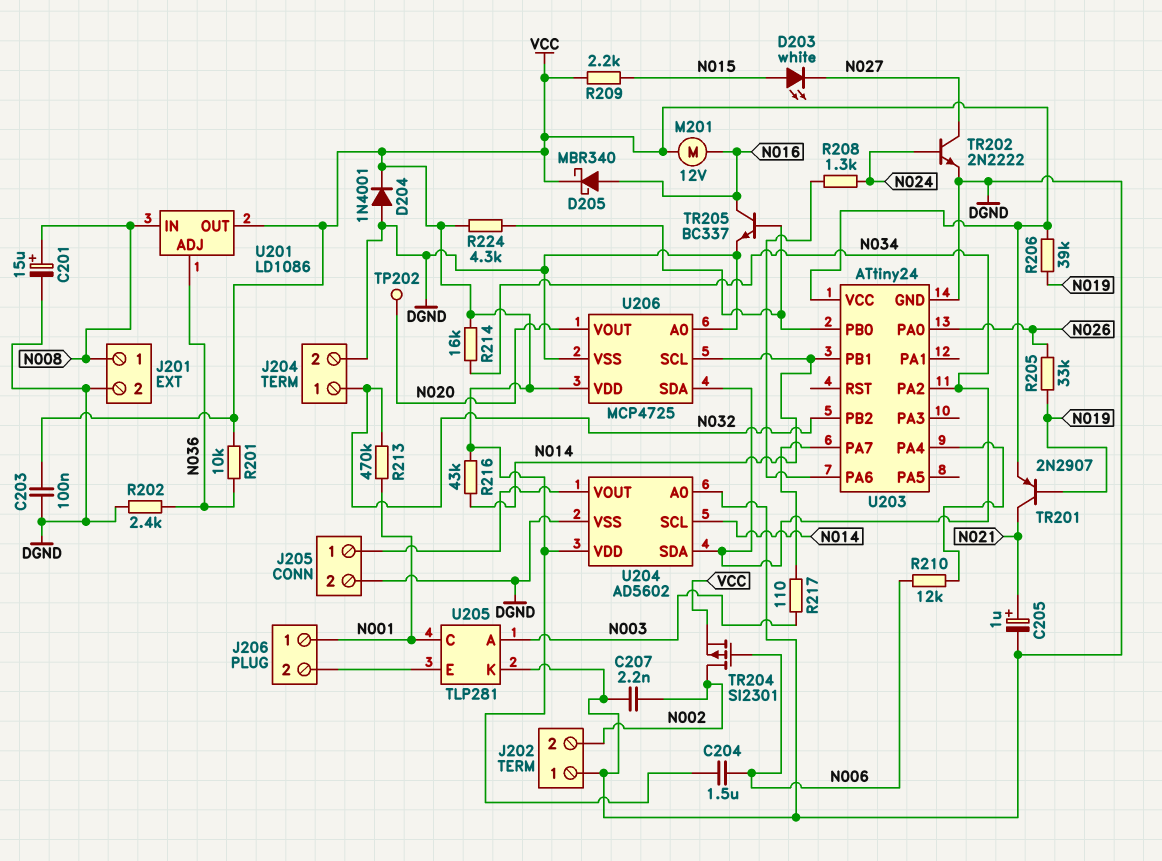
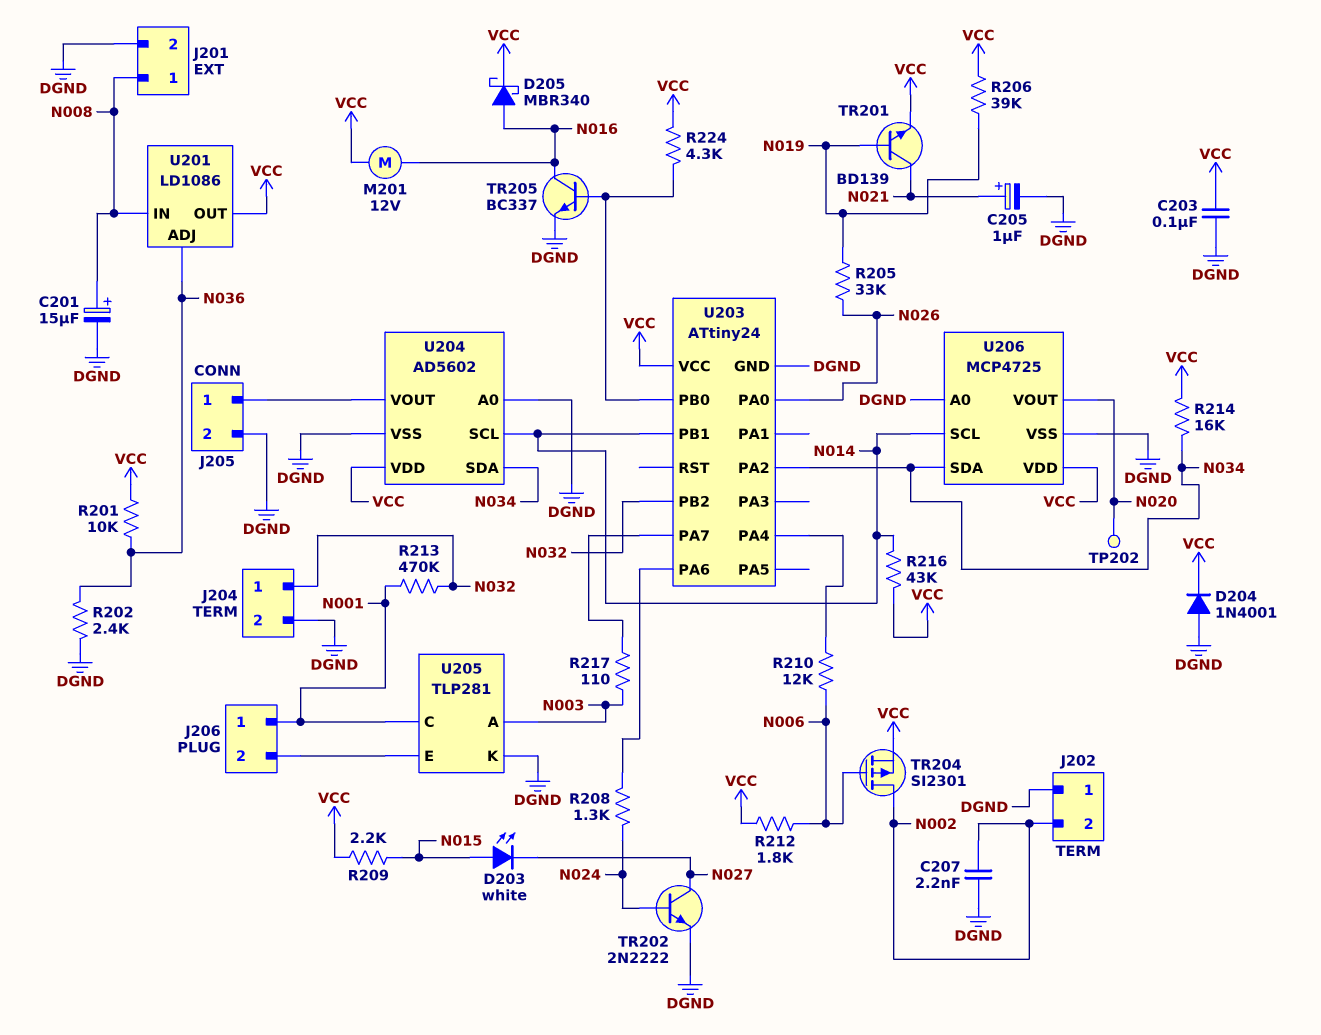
C204: 1.5uF (N006, VCC) -> none
R212: none -> 1.8k (N006, VCC)
TR201: PNP 2N2907 (B N019, C N021, E VCC) -> NPN BD139 (B N019, C N021, E VCC)

